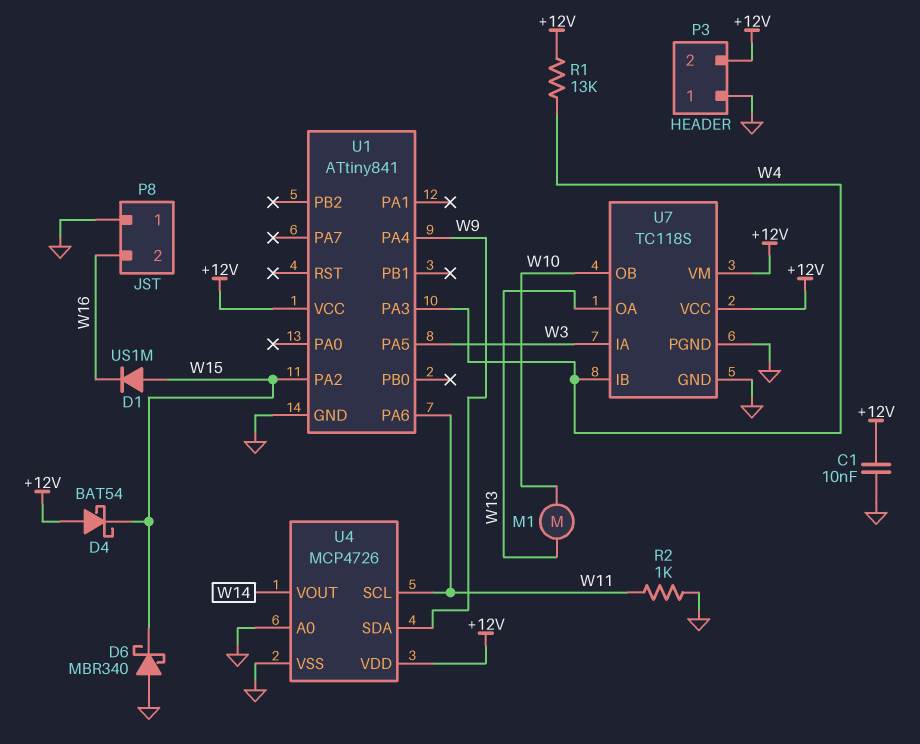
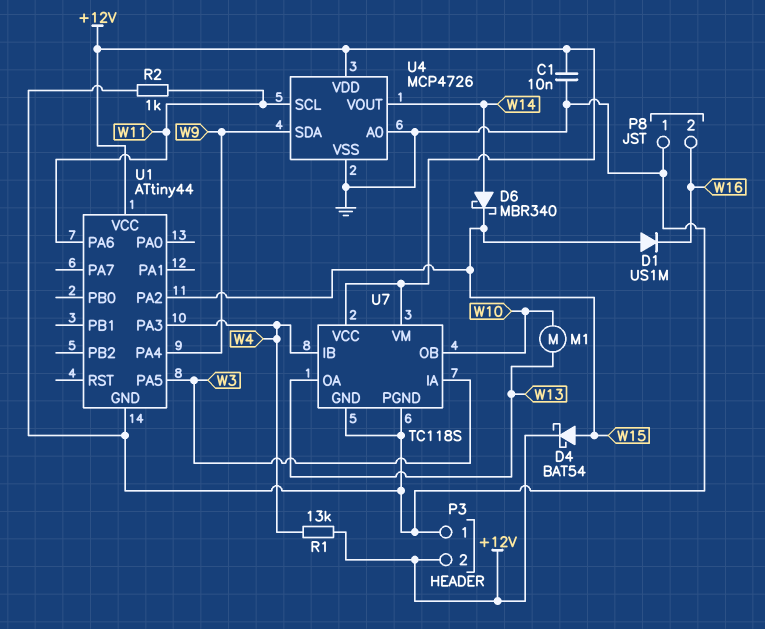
D4: schottky BAT54 (A +12V, K W15) -> schottky BAT54 (A W15, K +12V)
D6: schottky MBR340 (A GND, K W15) -> schottky MBR340 (A W14, K W15)
U1: ATtiny841 -> ATtiny44

